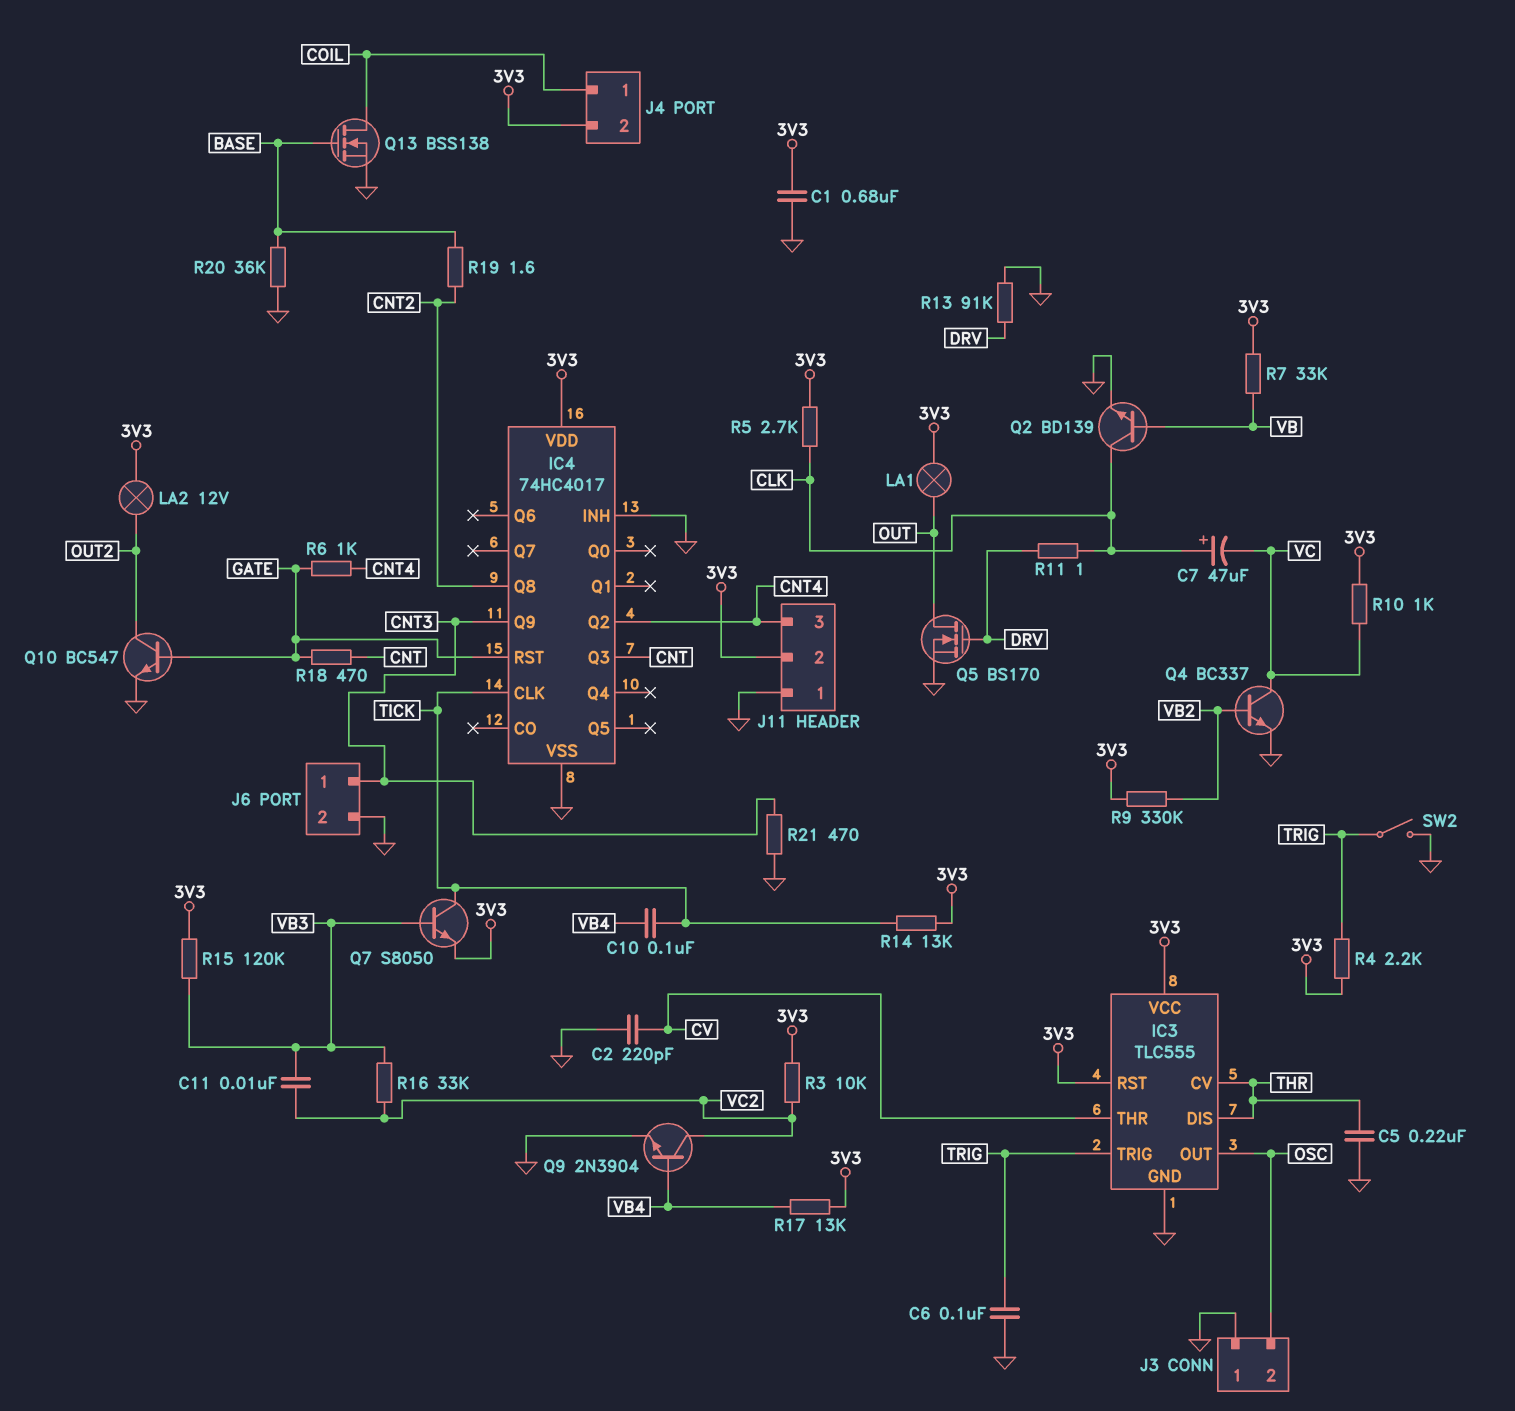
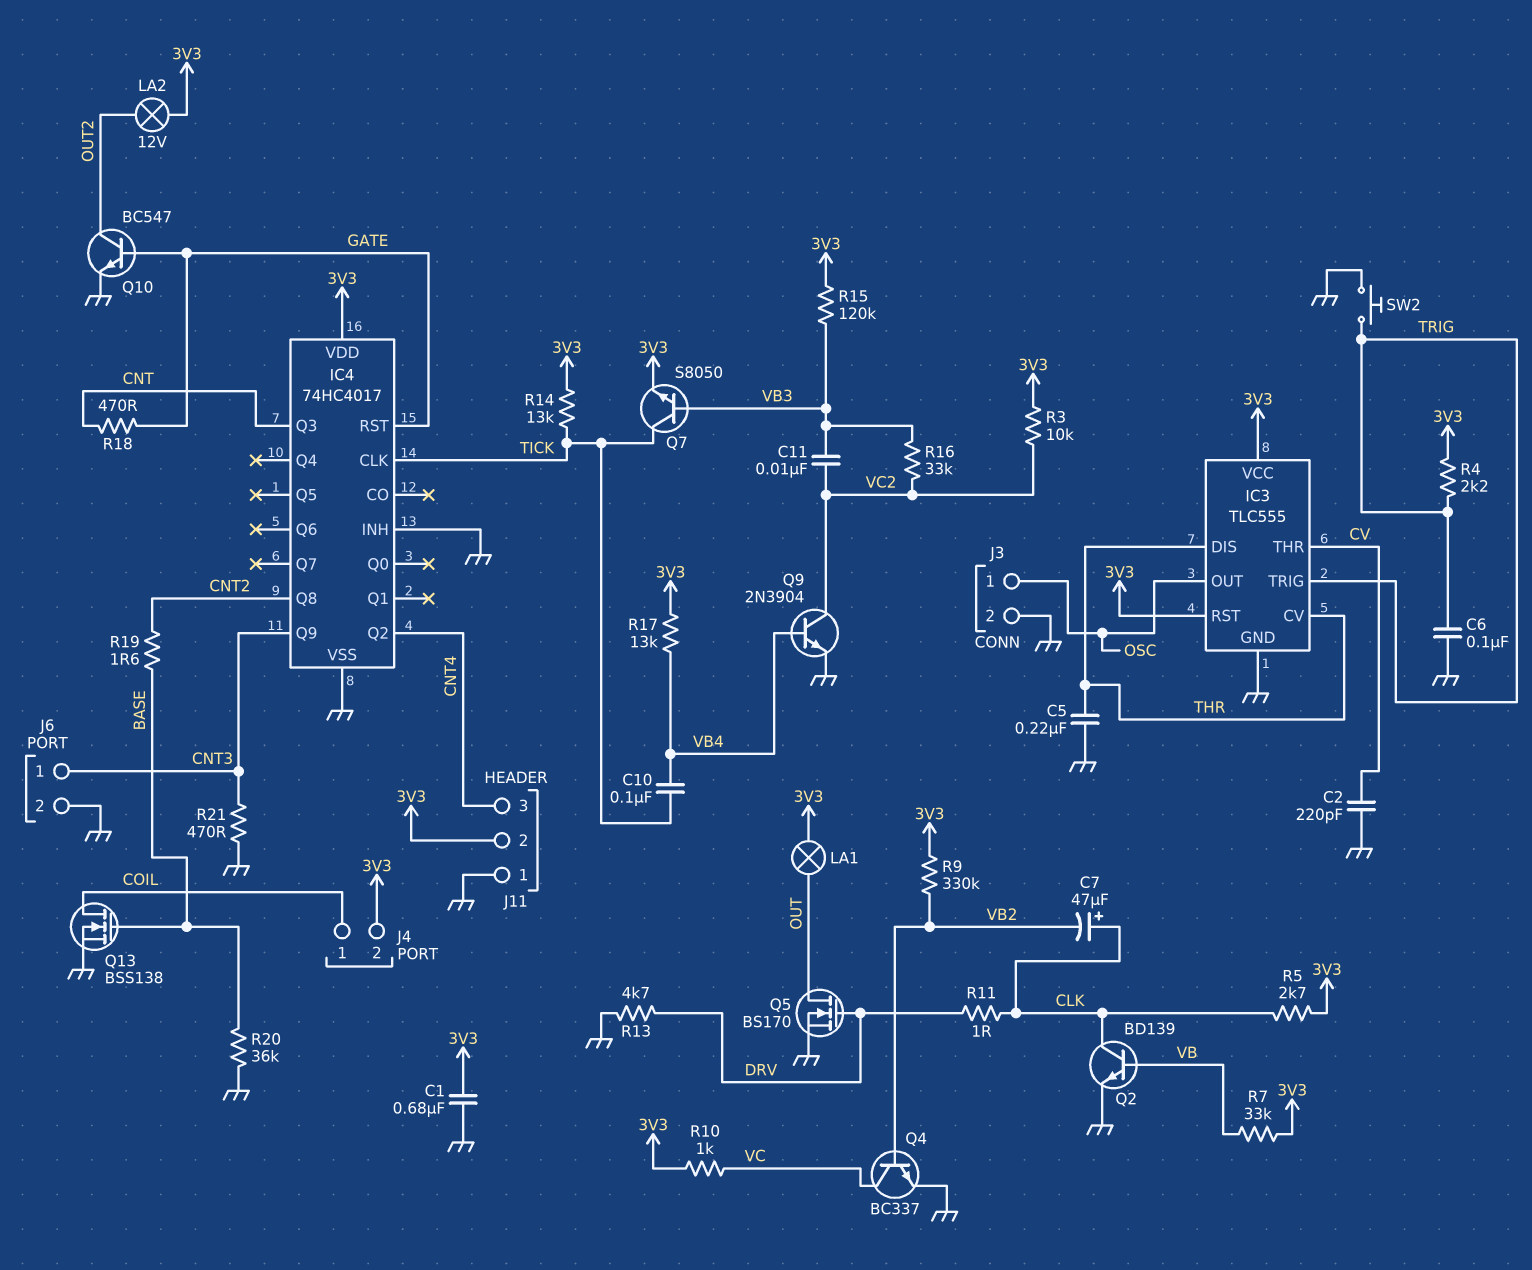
C7: 47uF (plus CLK, minus VC) -> 47uF (plus CLK, minus VB2)
J3 pin 1: GND -> OSC
J3 pin 2: OSC -> GND
R6: 1k (CNT4, GATE) -> none
R13: 91k (DRV, GND) -> 4.7k (DRV, GND)
SW2: switch (GND, TRIG) -> button (GND, TRIG)

